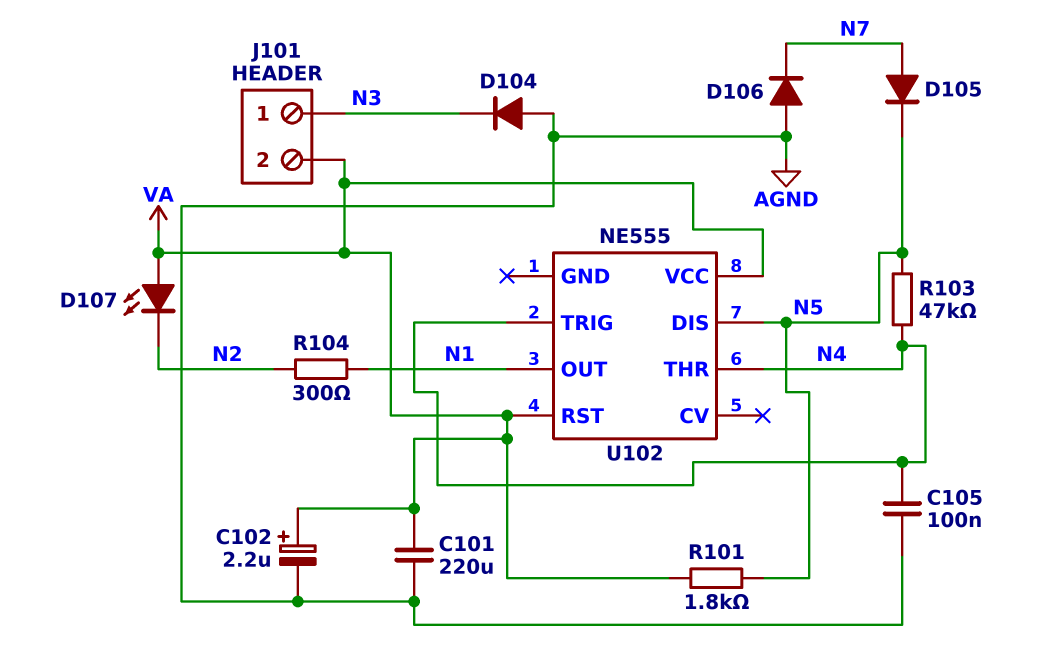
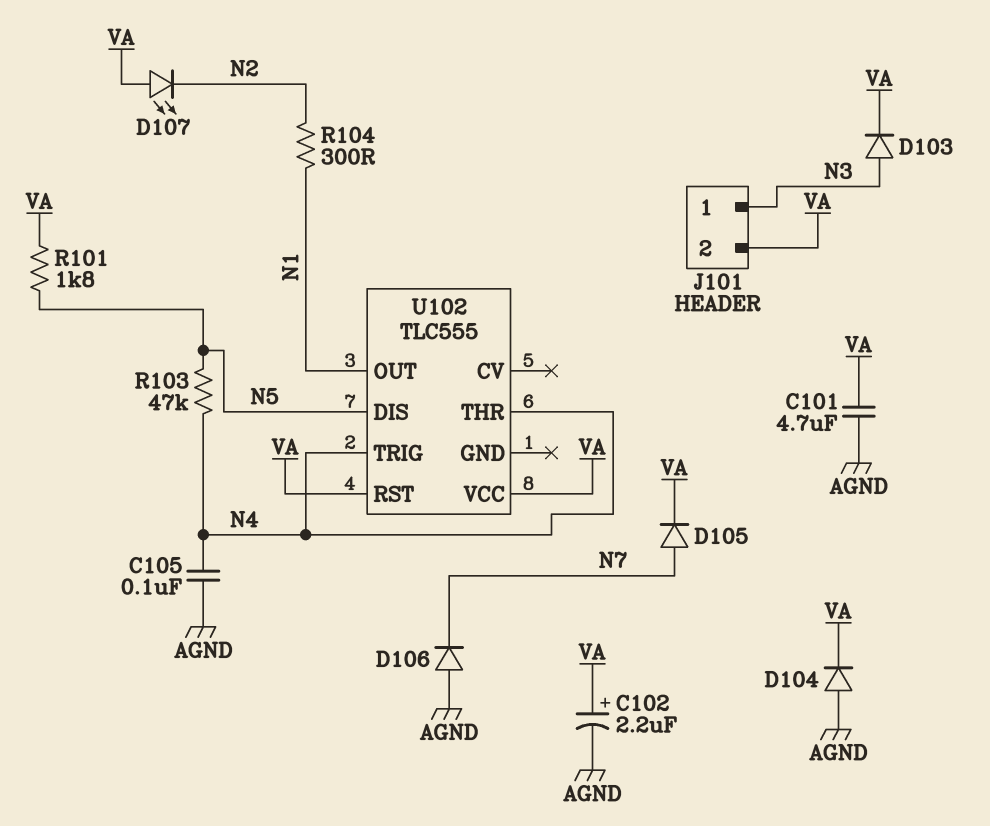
C101: 220uF (AGND, VA) -> 4.7uF (AGND, VA)
D103: none -> diode (A N3, K VA)
D104: diode (A AGND, K N3) -> diode (A AGND, K VA)
D105: diode (A N7, K N5) -> diode (A N7, K VA)
U102: NE555 -> TLC555

